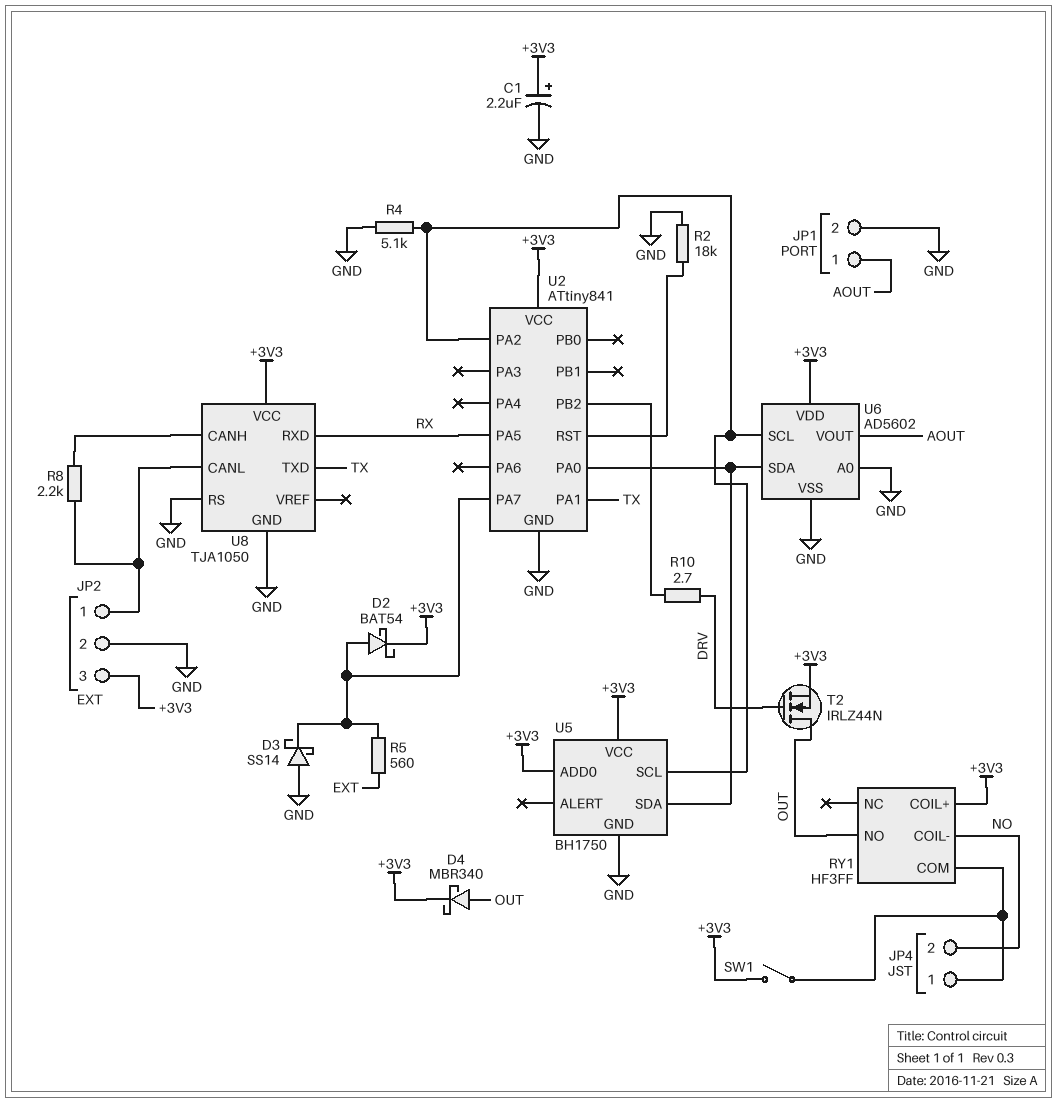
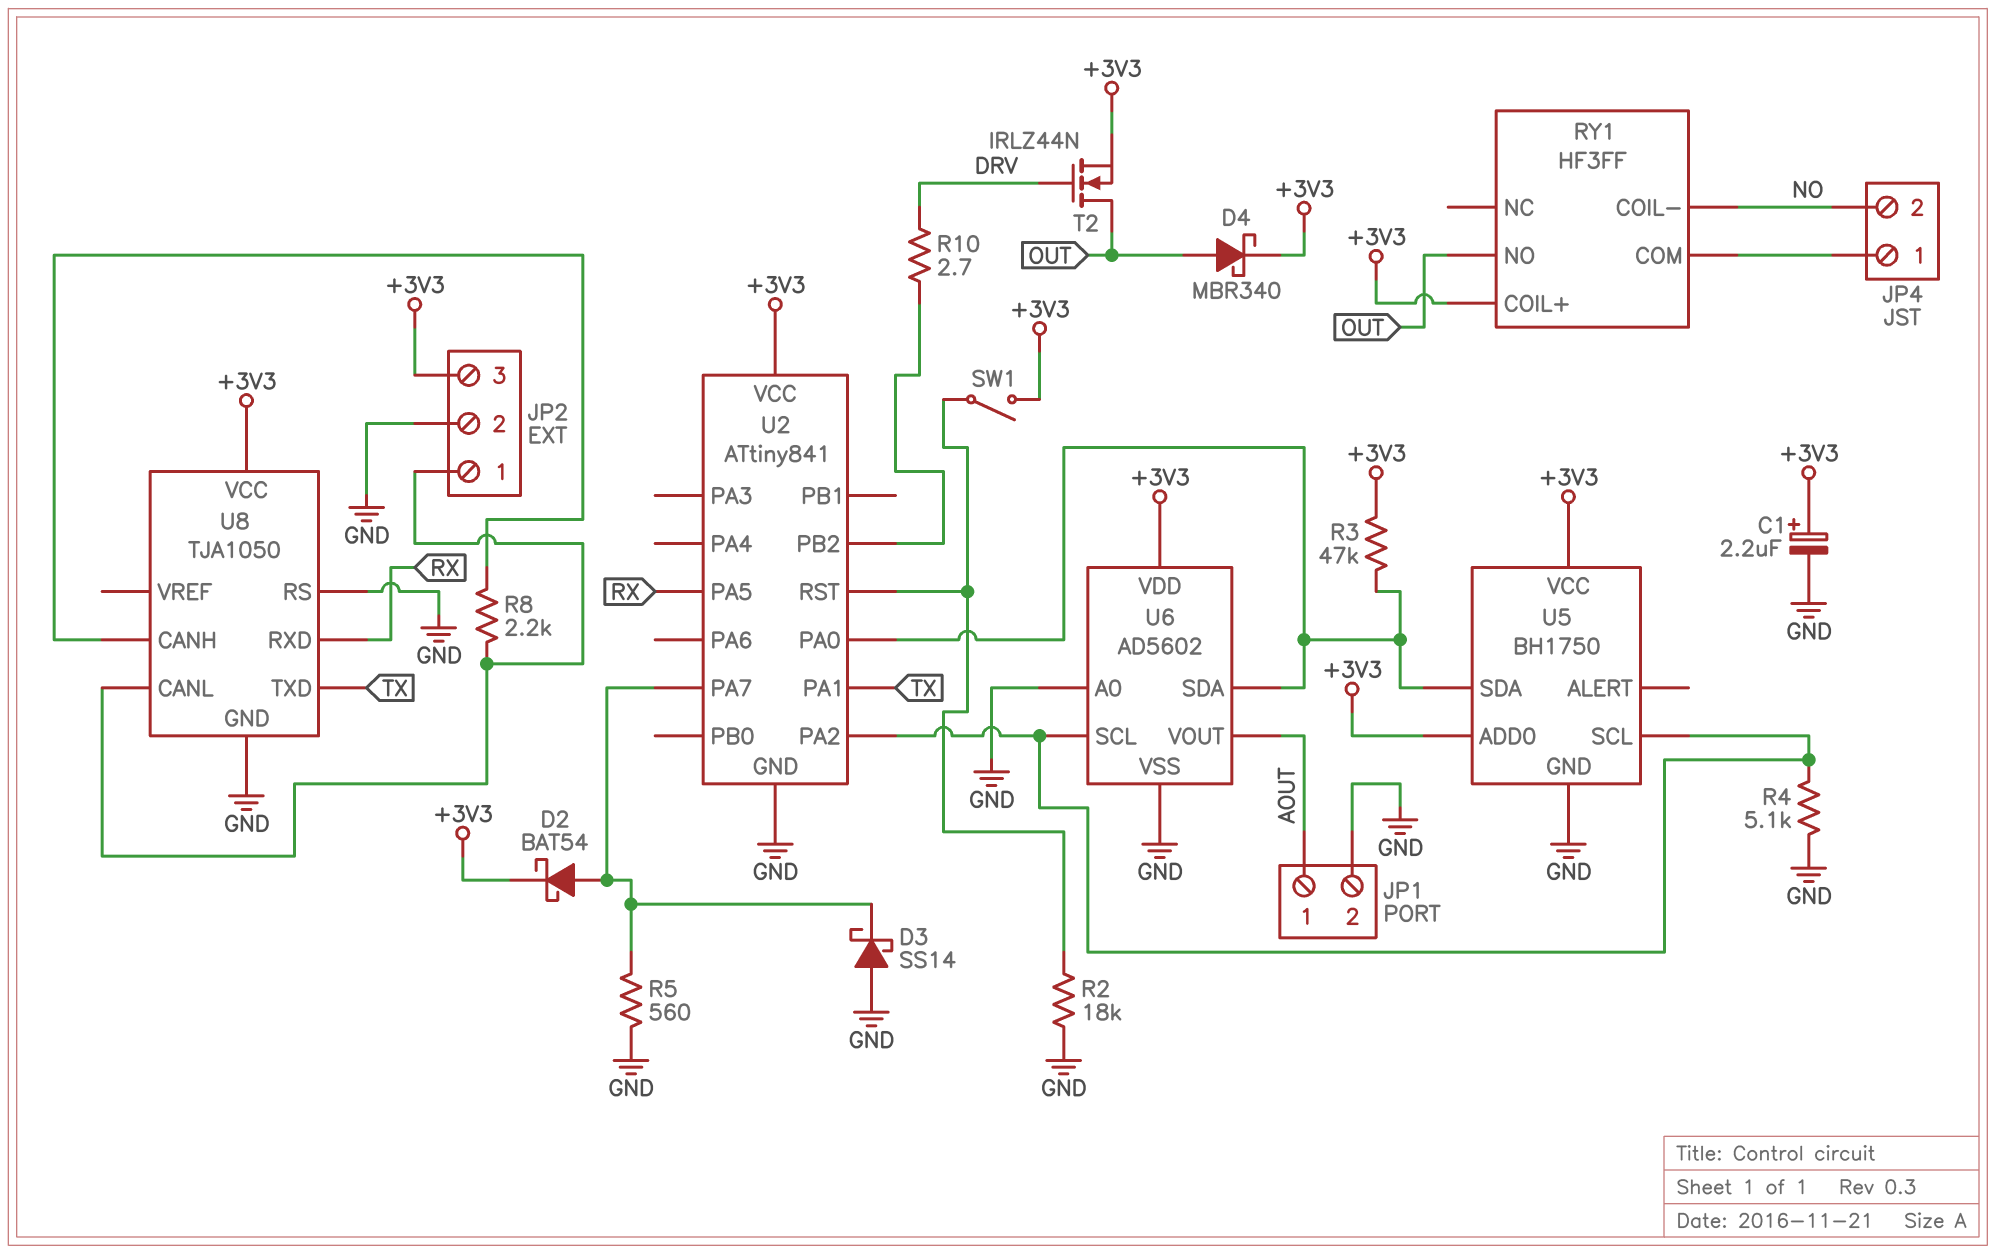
R3: none -> 47k (+3V3, U2/PA0)
R5: 560 (EXT, U2/PA7) -> 560 (GND, U2/PA7)
SW1: switch (+3V3, JP4/1) -> switch (+3V3, U2/RST)

